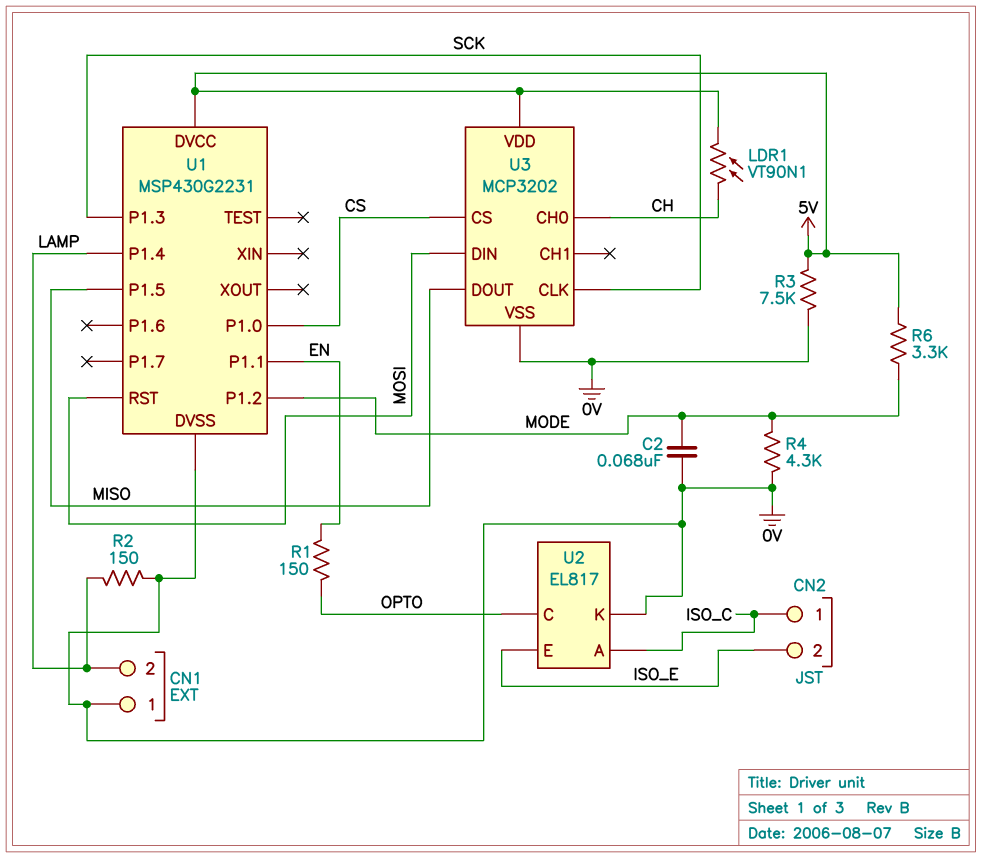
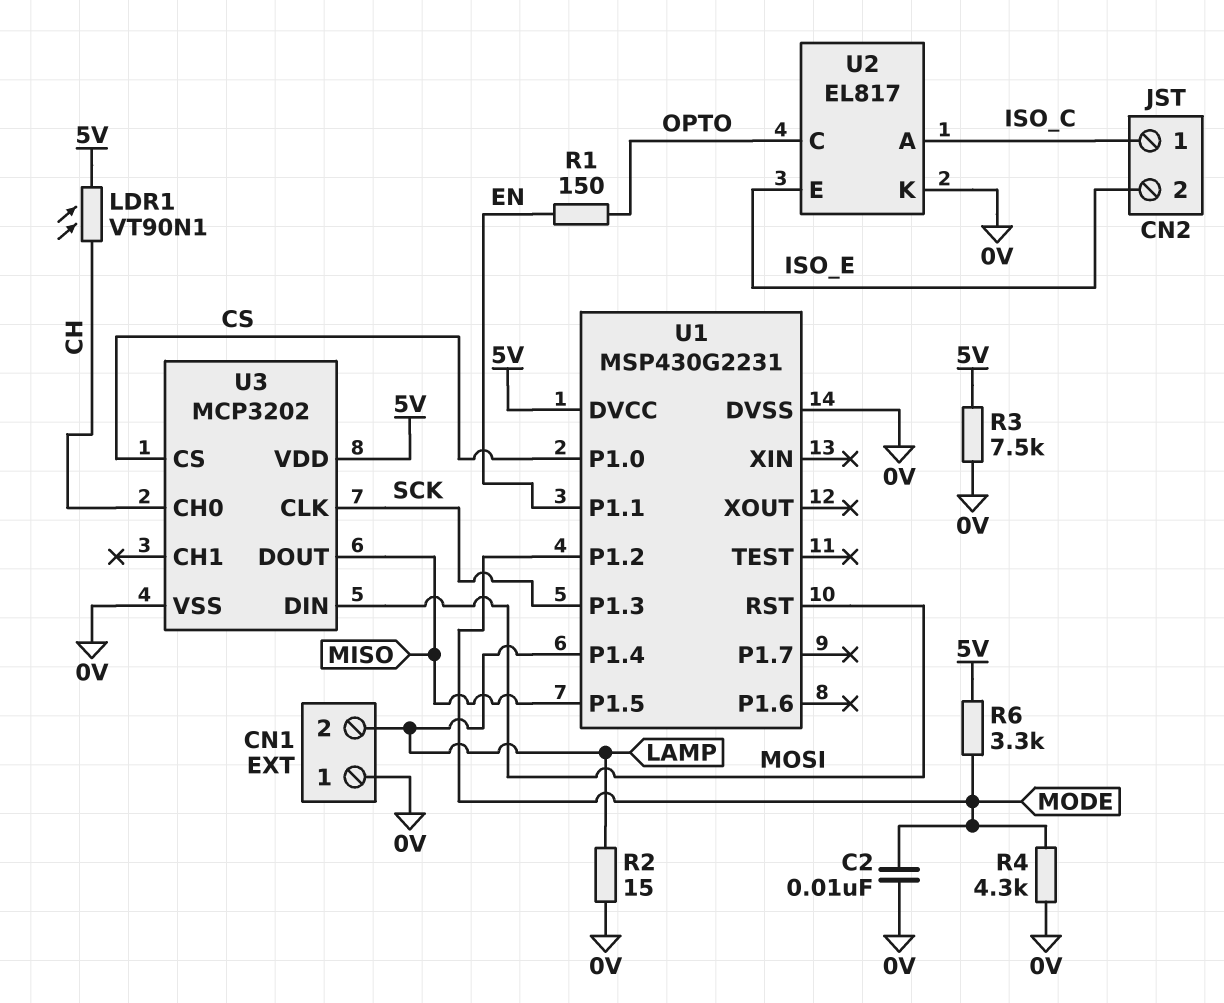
C2: 68nF (0V, MODE) -> 10nF (0V, MODE)
R2: 150 (0V, LAMP) -> 15 (0V, LAMP)

